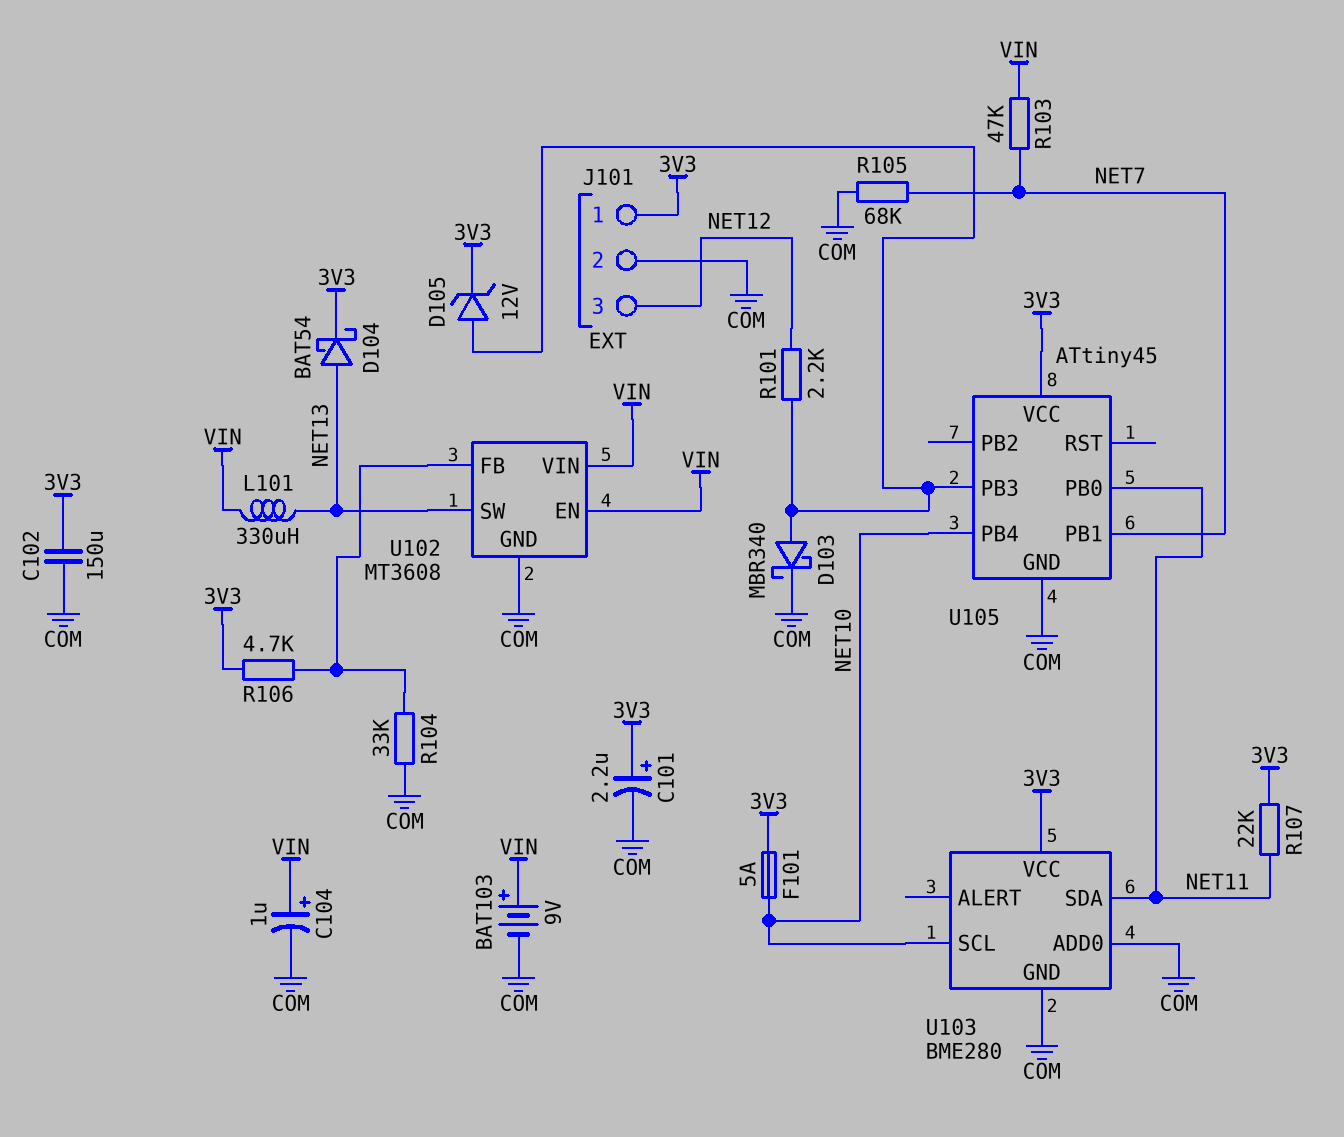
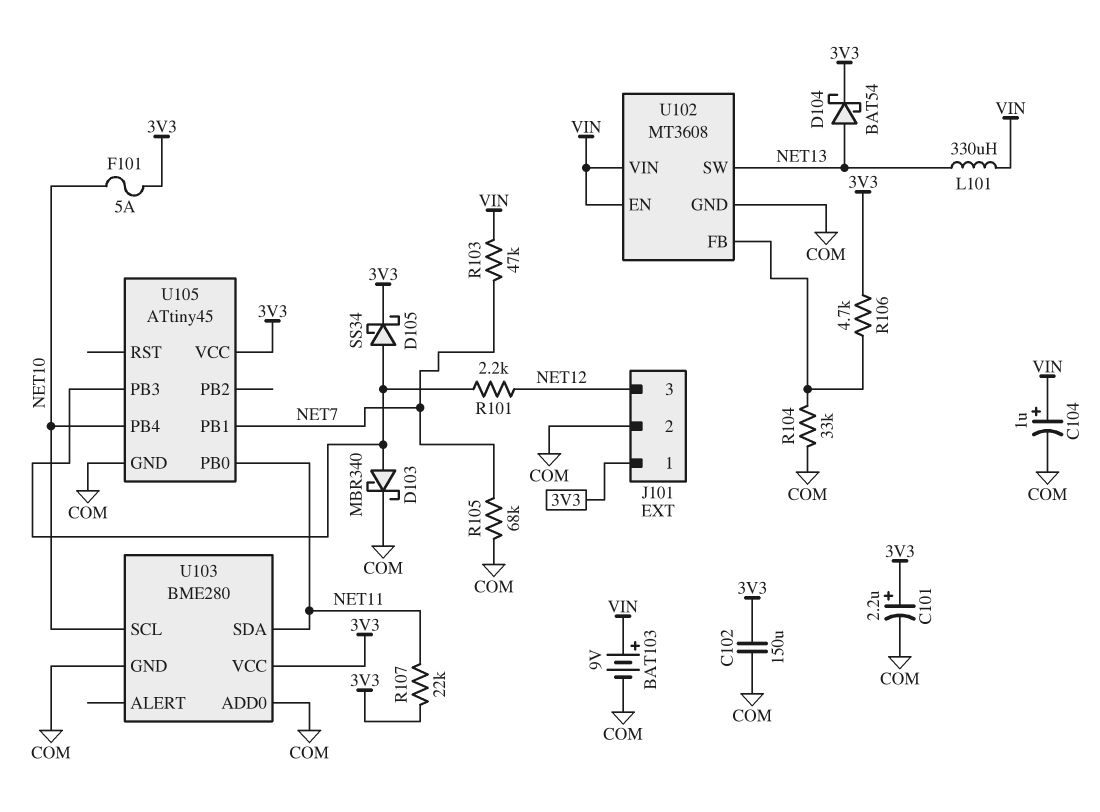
D105: zener 12V (A U105/PB3, K 3V3) -> schottky SS34 (A U105/PB3, K 3V3)

